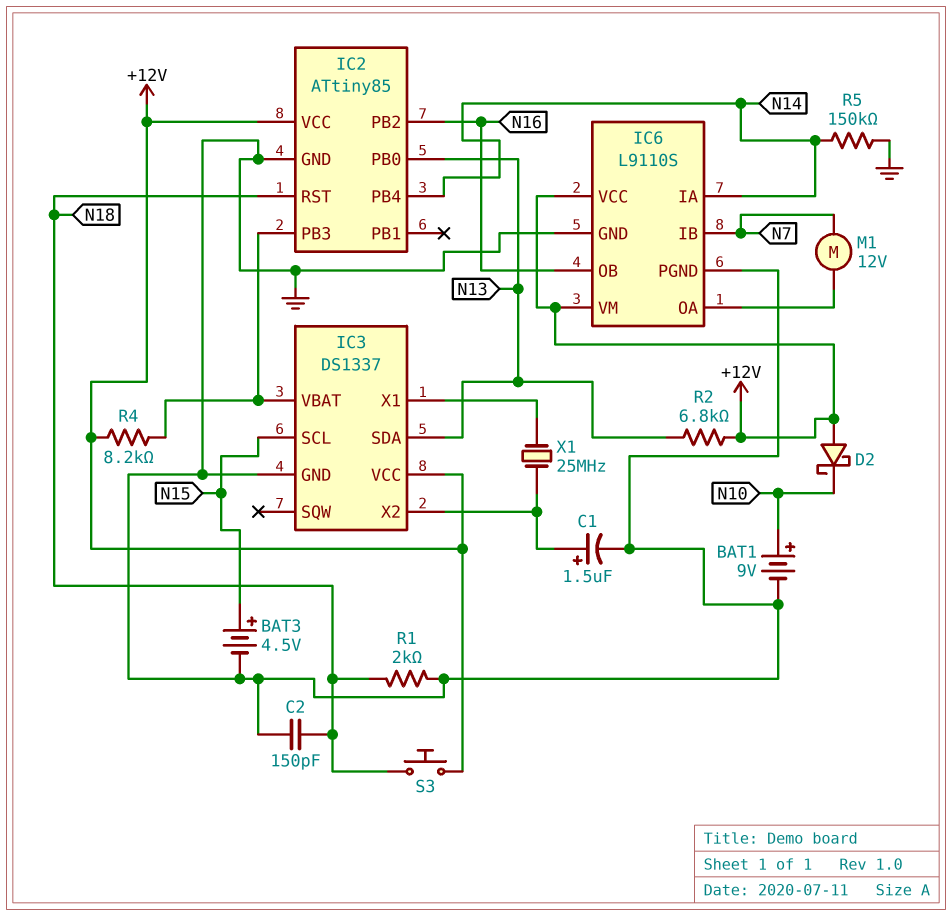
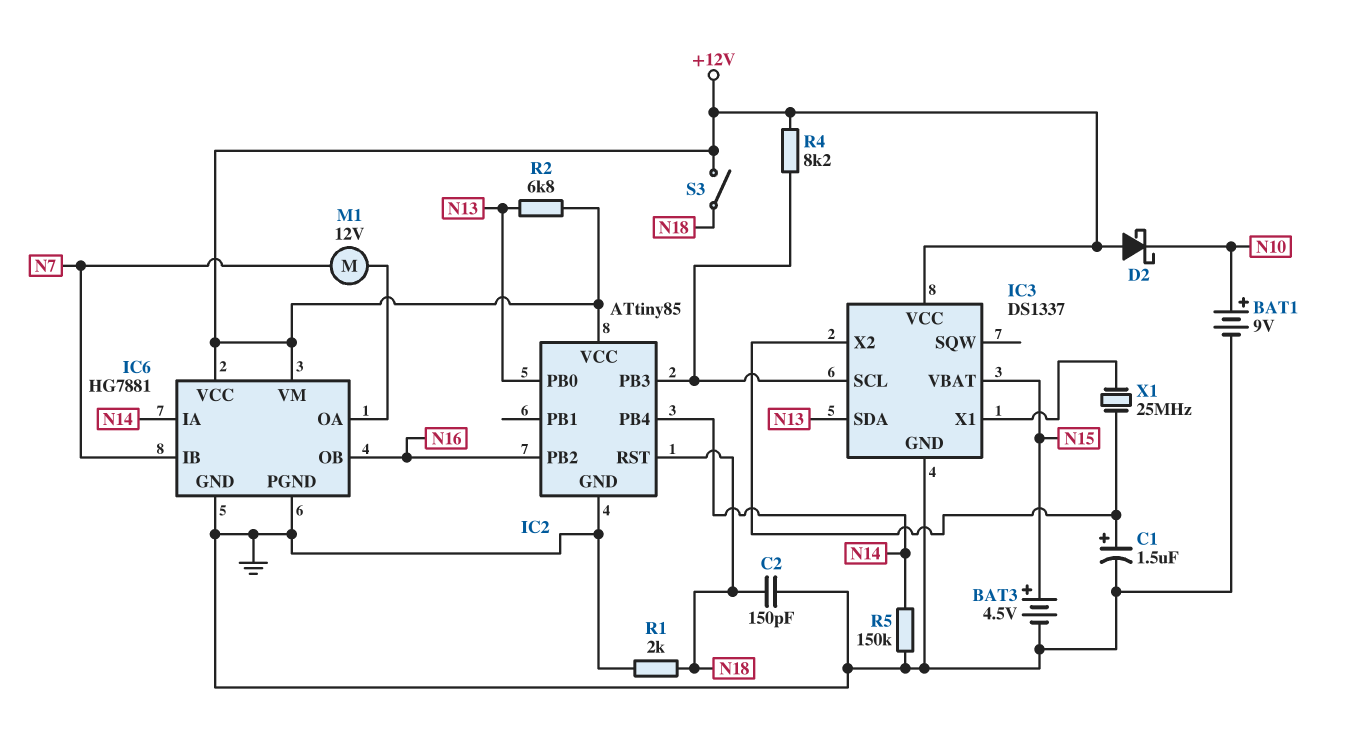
IC3 pin SCL: N15 -> IC2/PB3
IC3 pin VBAT: IC2/PB3 -> N15
IC6: L9110S -> HG7881
S3: button (+12V, N18) -> switch (+12V, N18)

